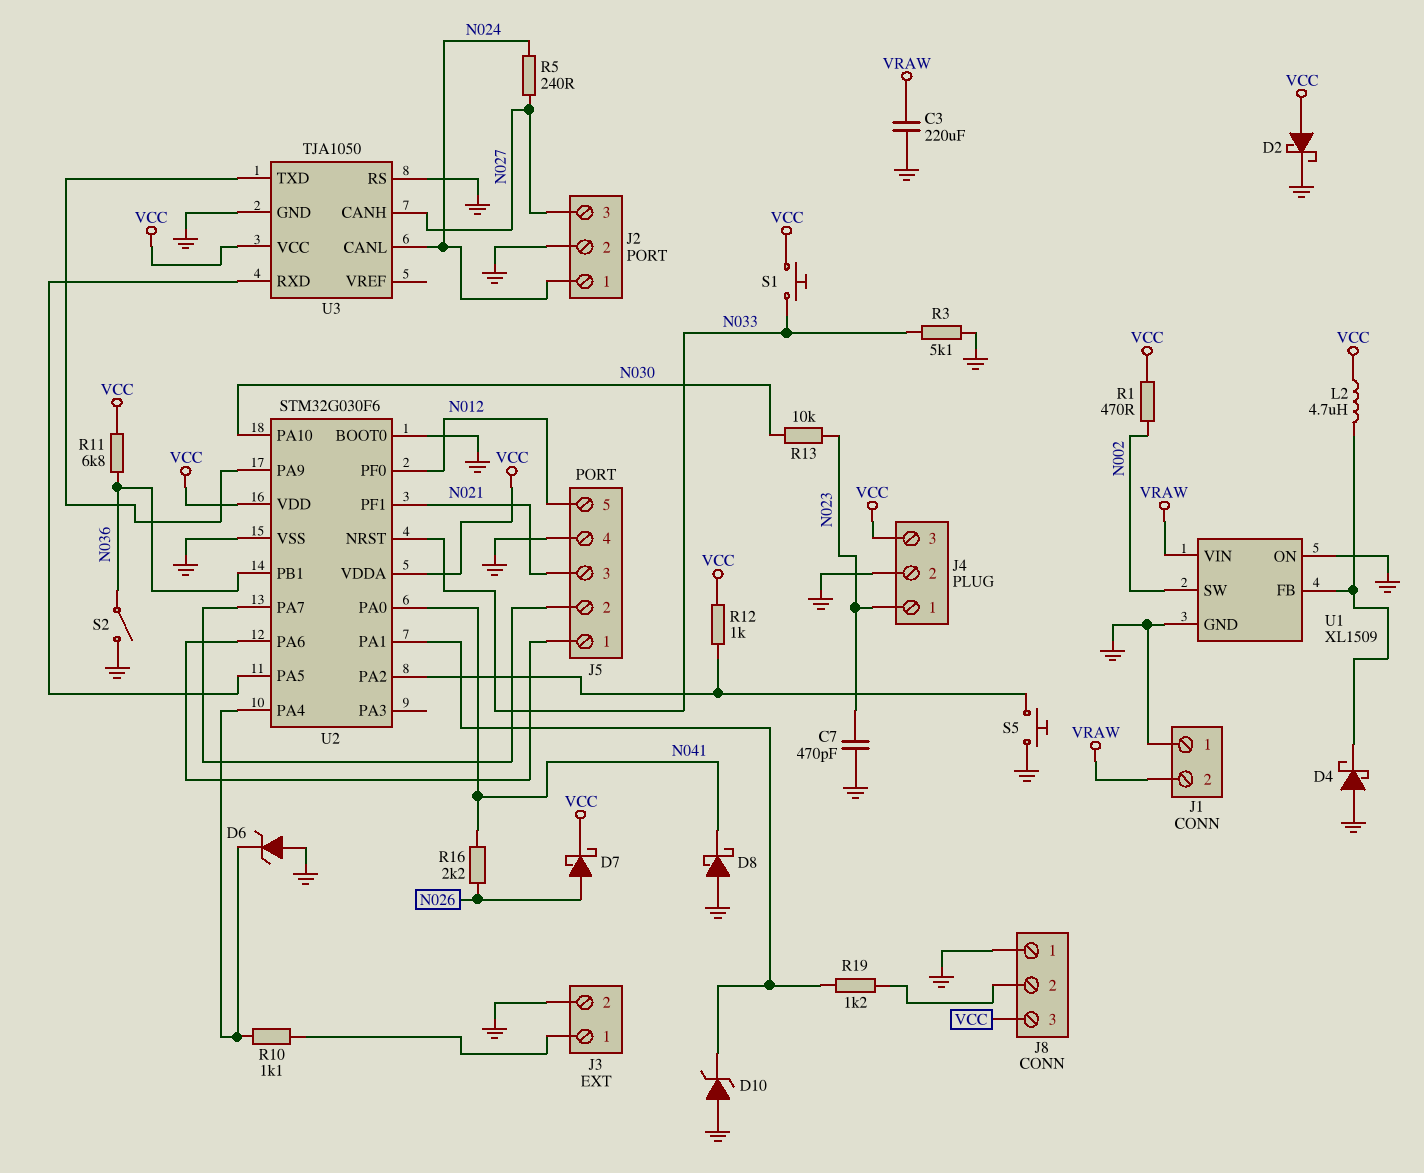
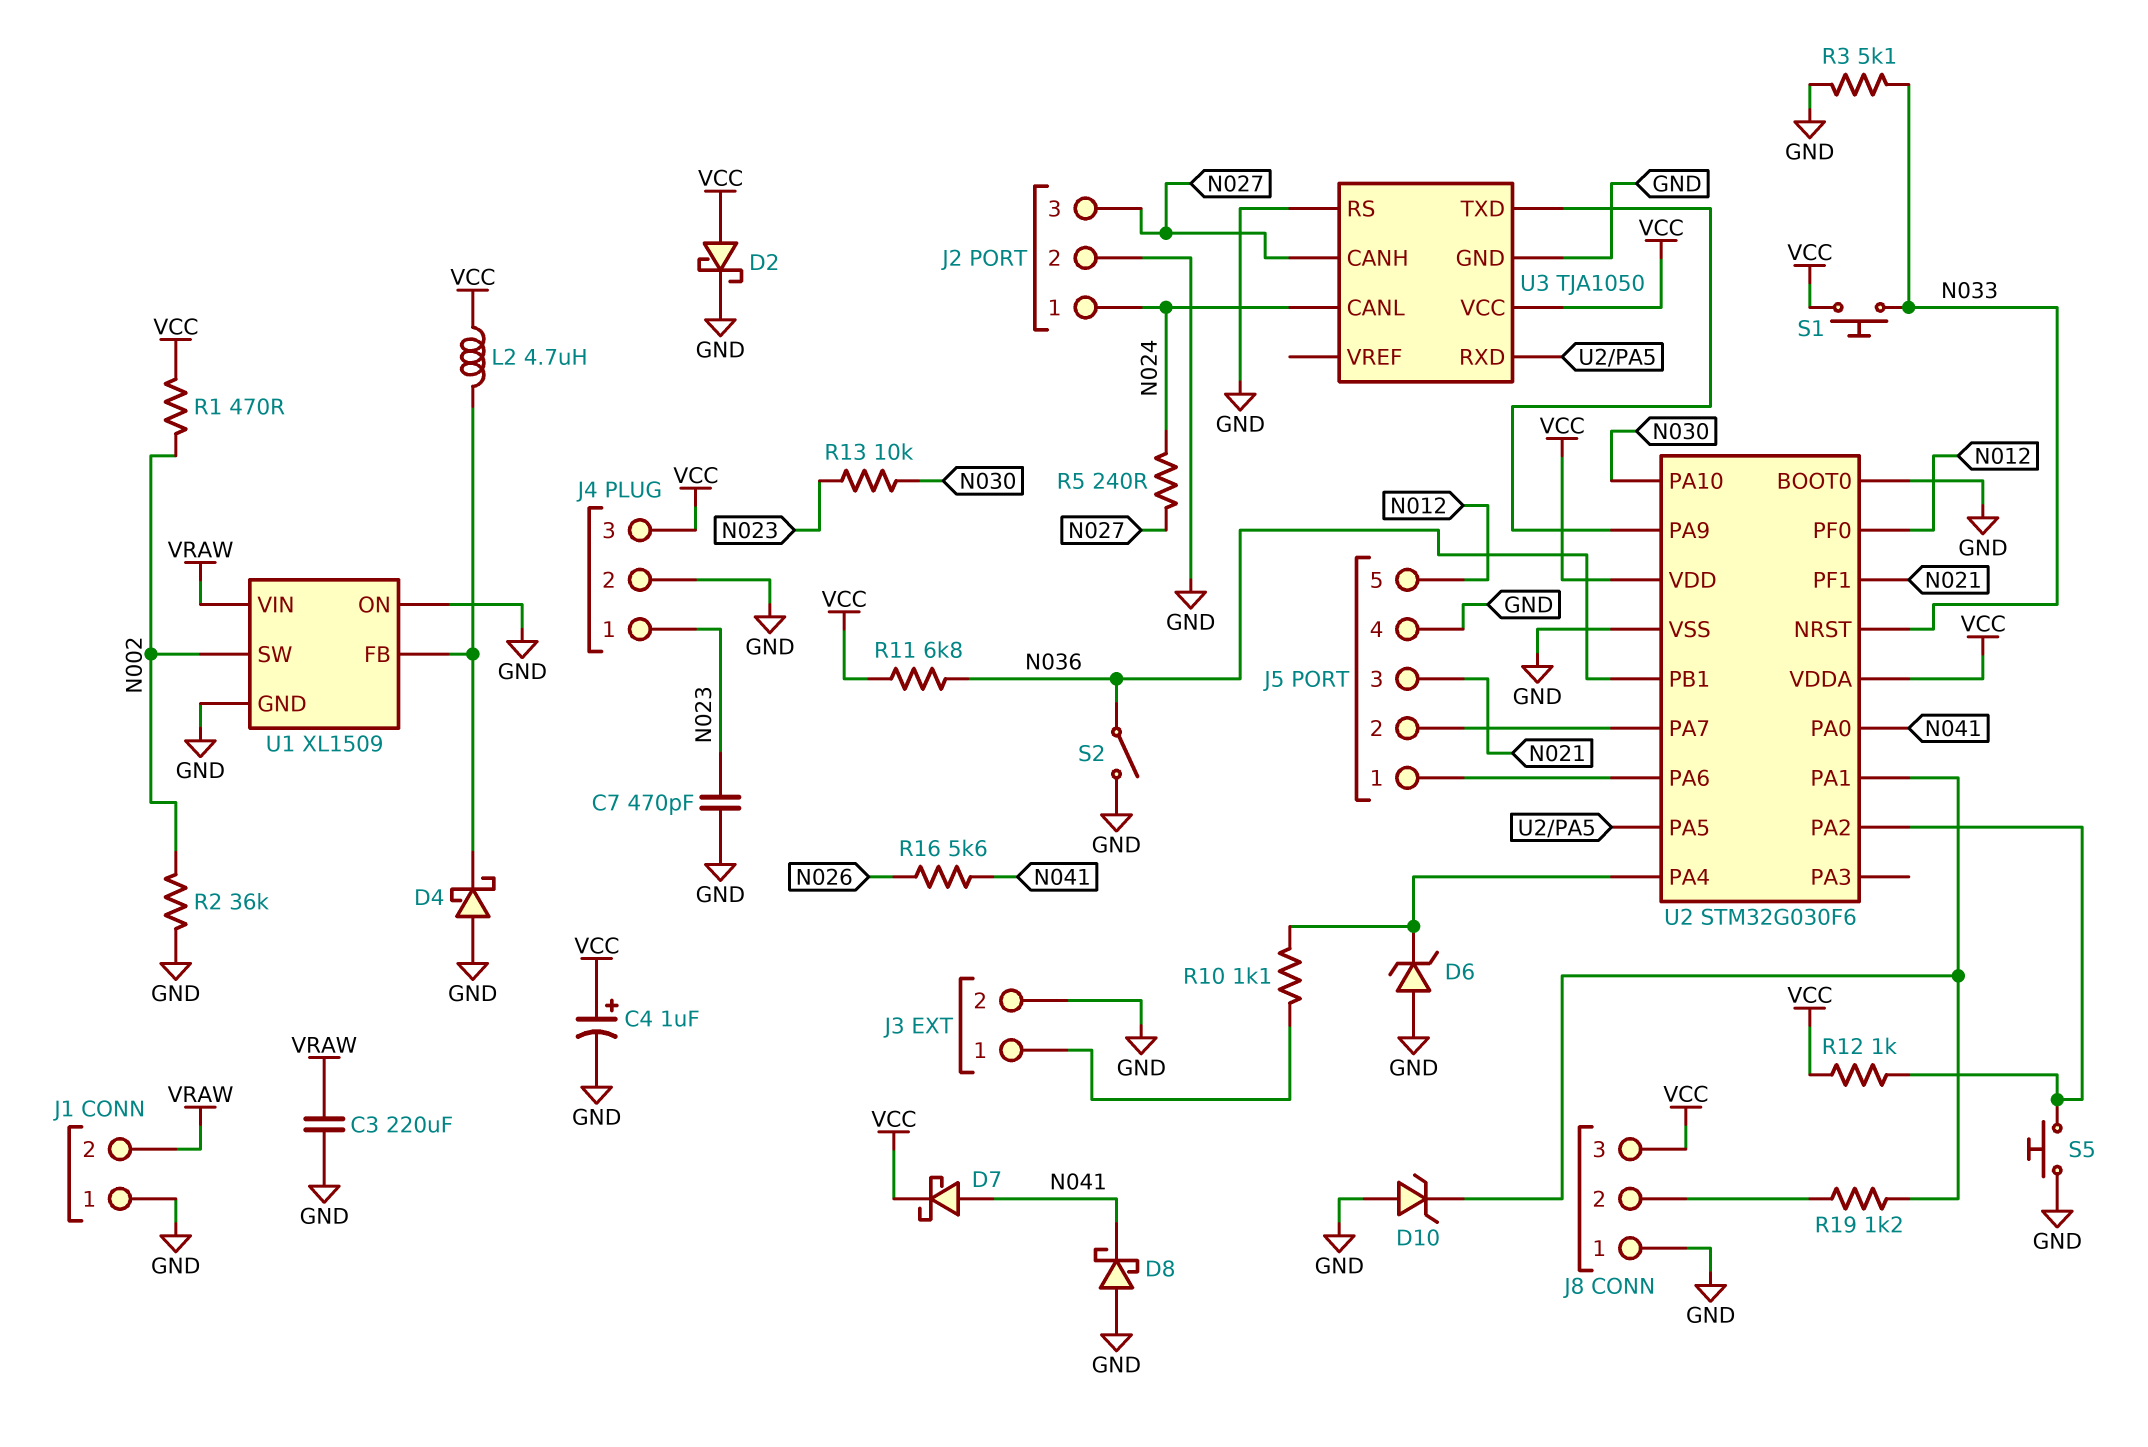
C4: none -> 1uF (plus VCC, minus GND)
D7: schottky (A N026, K VCC) -> schottky (A N041, K VCC)
R2: none -> 36k (GND, N002)
R16: 2.2k (N026, N041) -> 5.6k (N026, N041)

